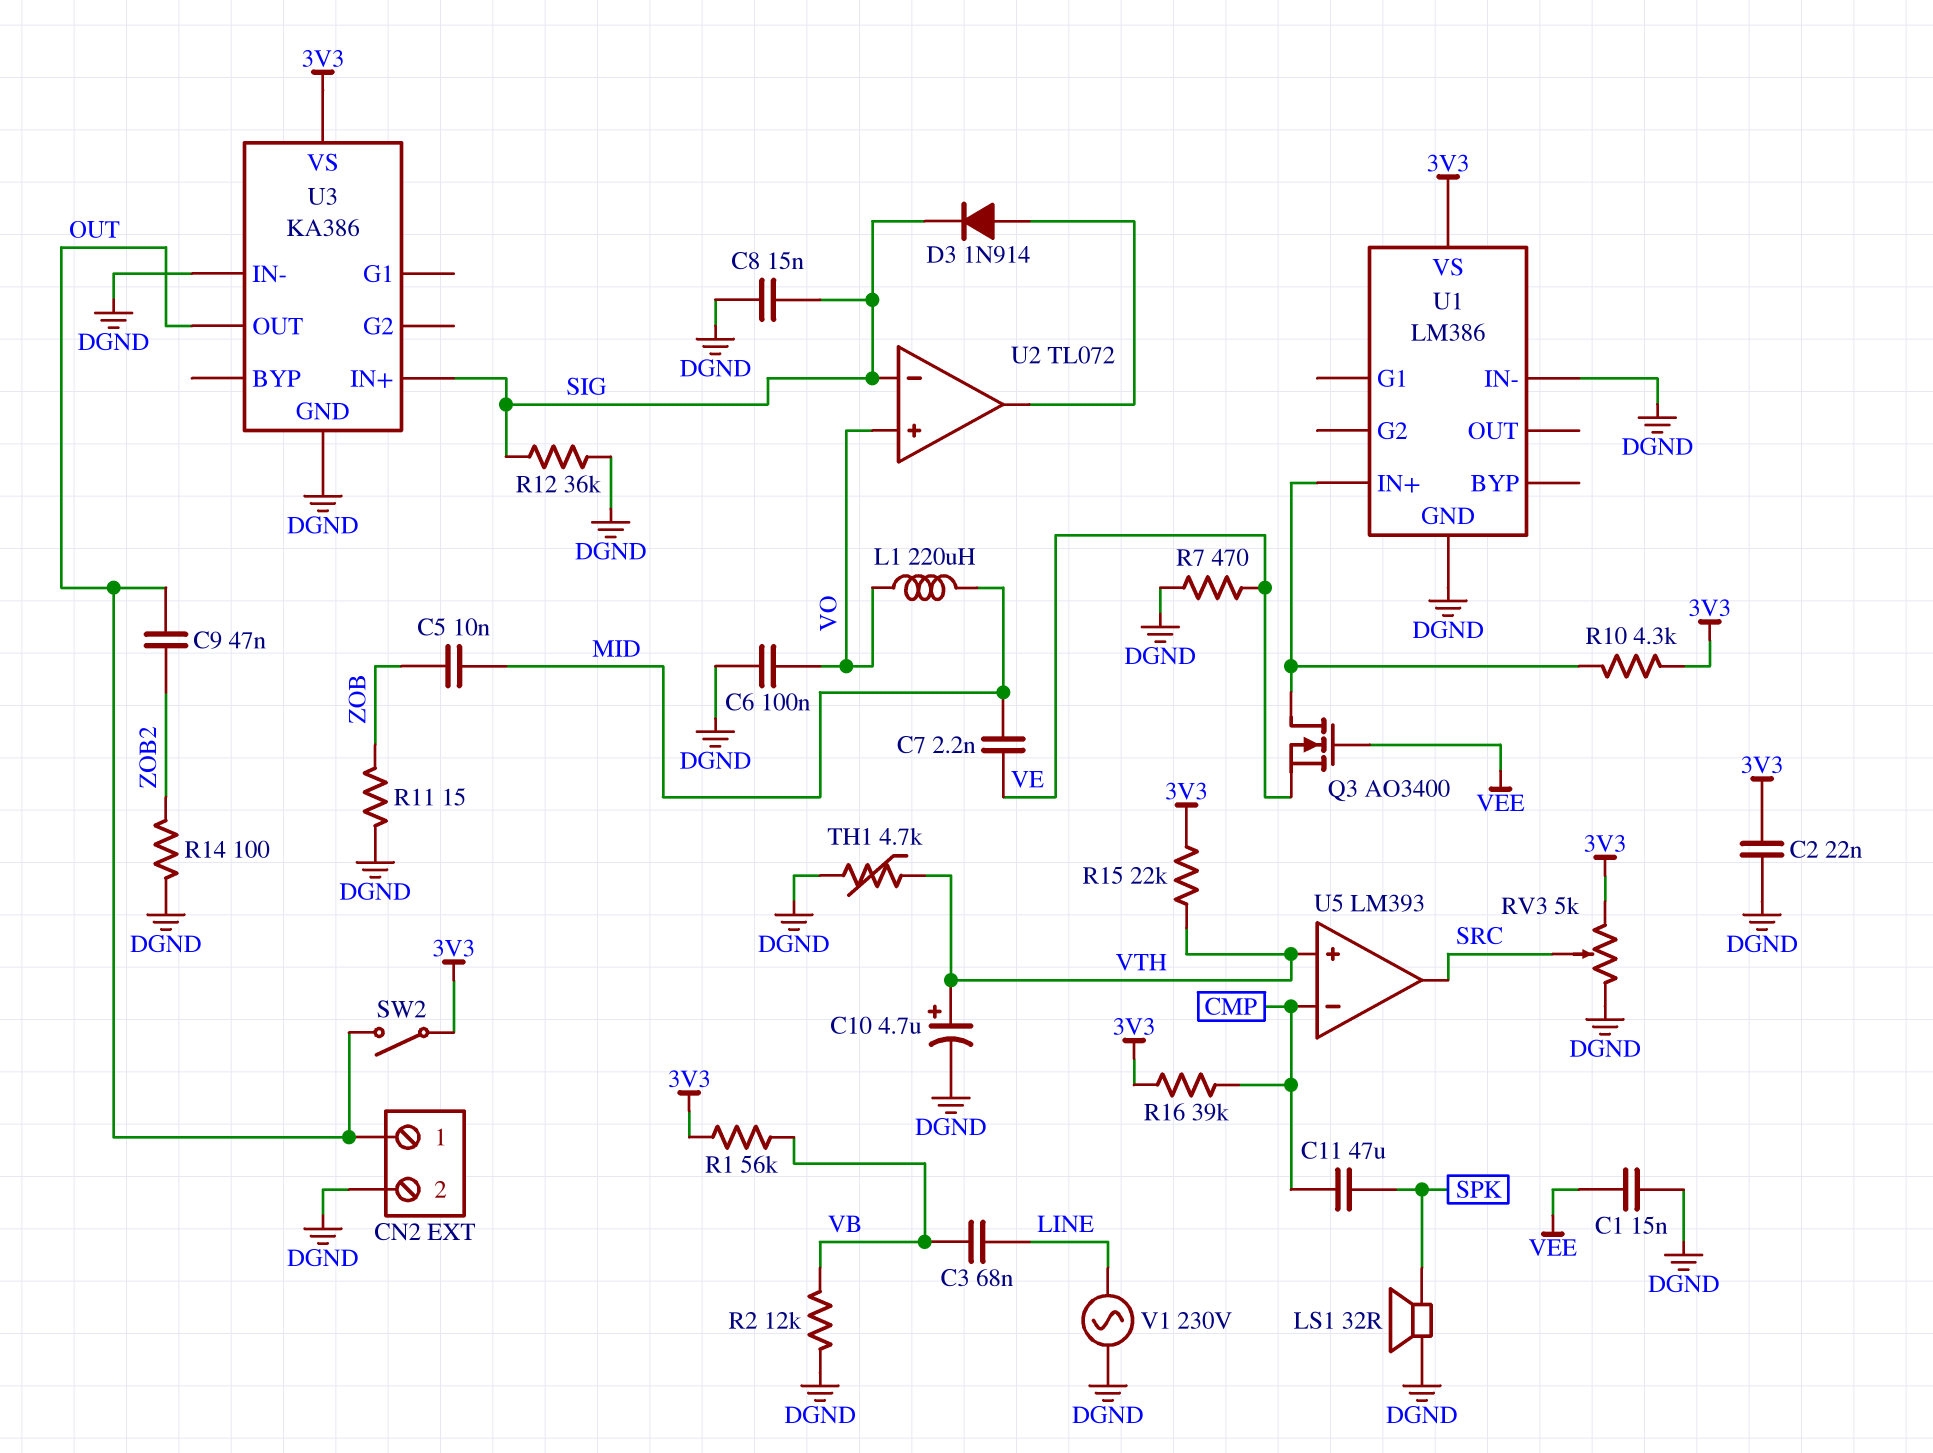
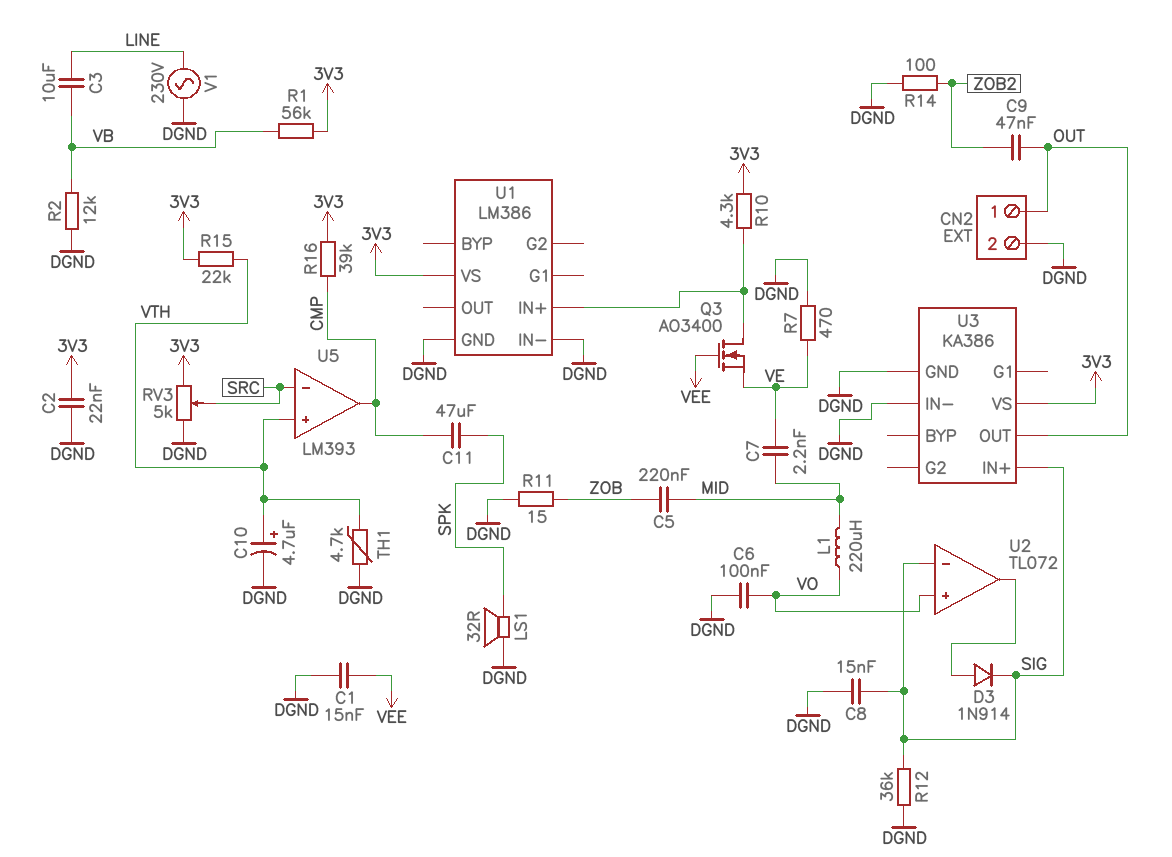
C3: 68nF (LINE, VB) -> 10uF (LINE, VB)
C5: 10nF (MID, ZOB) -> 220nF (MID, ZOB)
SW2: switch (3V3, OUT) -> none
U5 pin in-: CMP -> SRC
U5 pin out: SRC -> CMP

